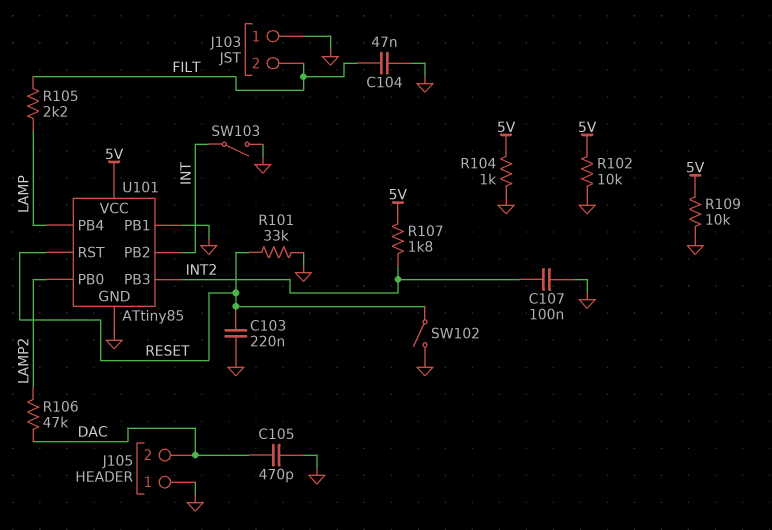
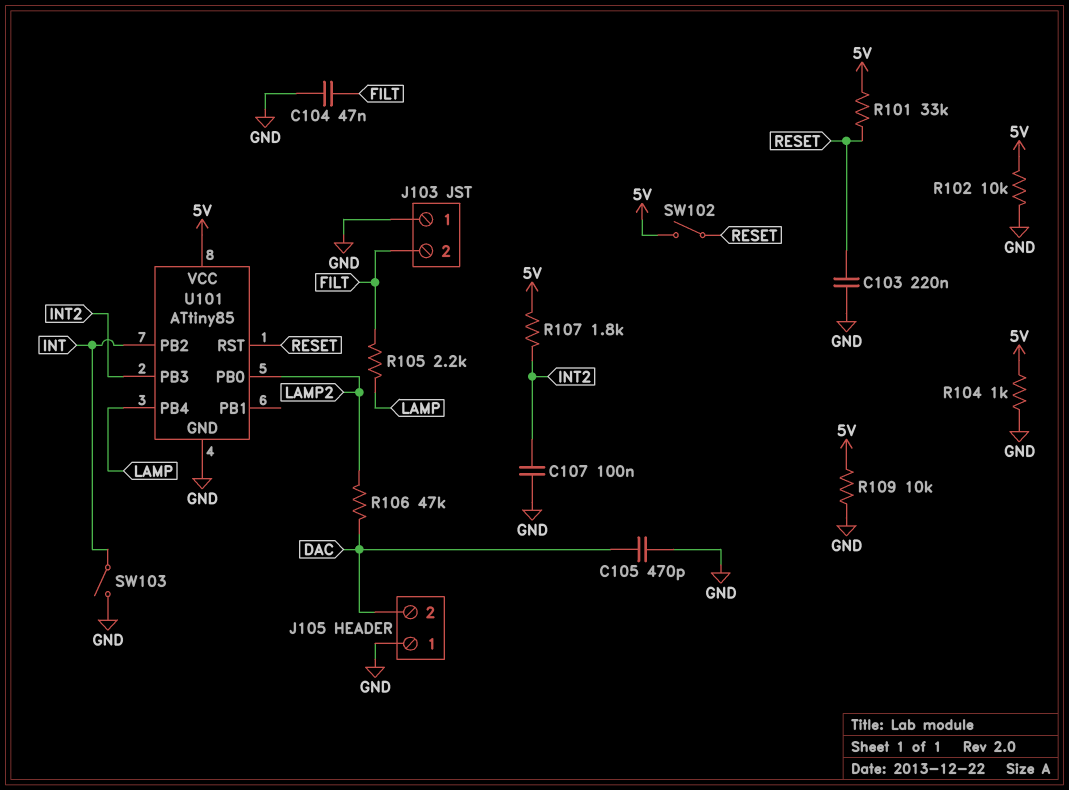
R101: 33k (GND, RESET) -> 33k (5V, RESET)
SW102: switch (GND, RESET) -> switch (5V, RESET)
U101 pin PB1: GND -> none

